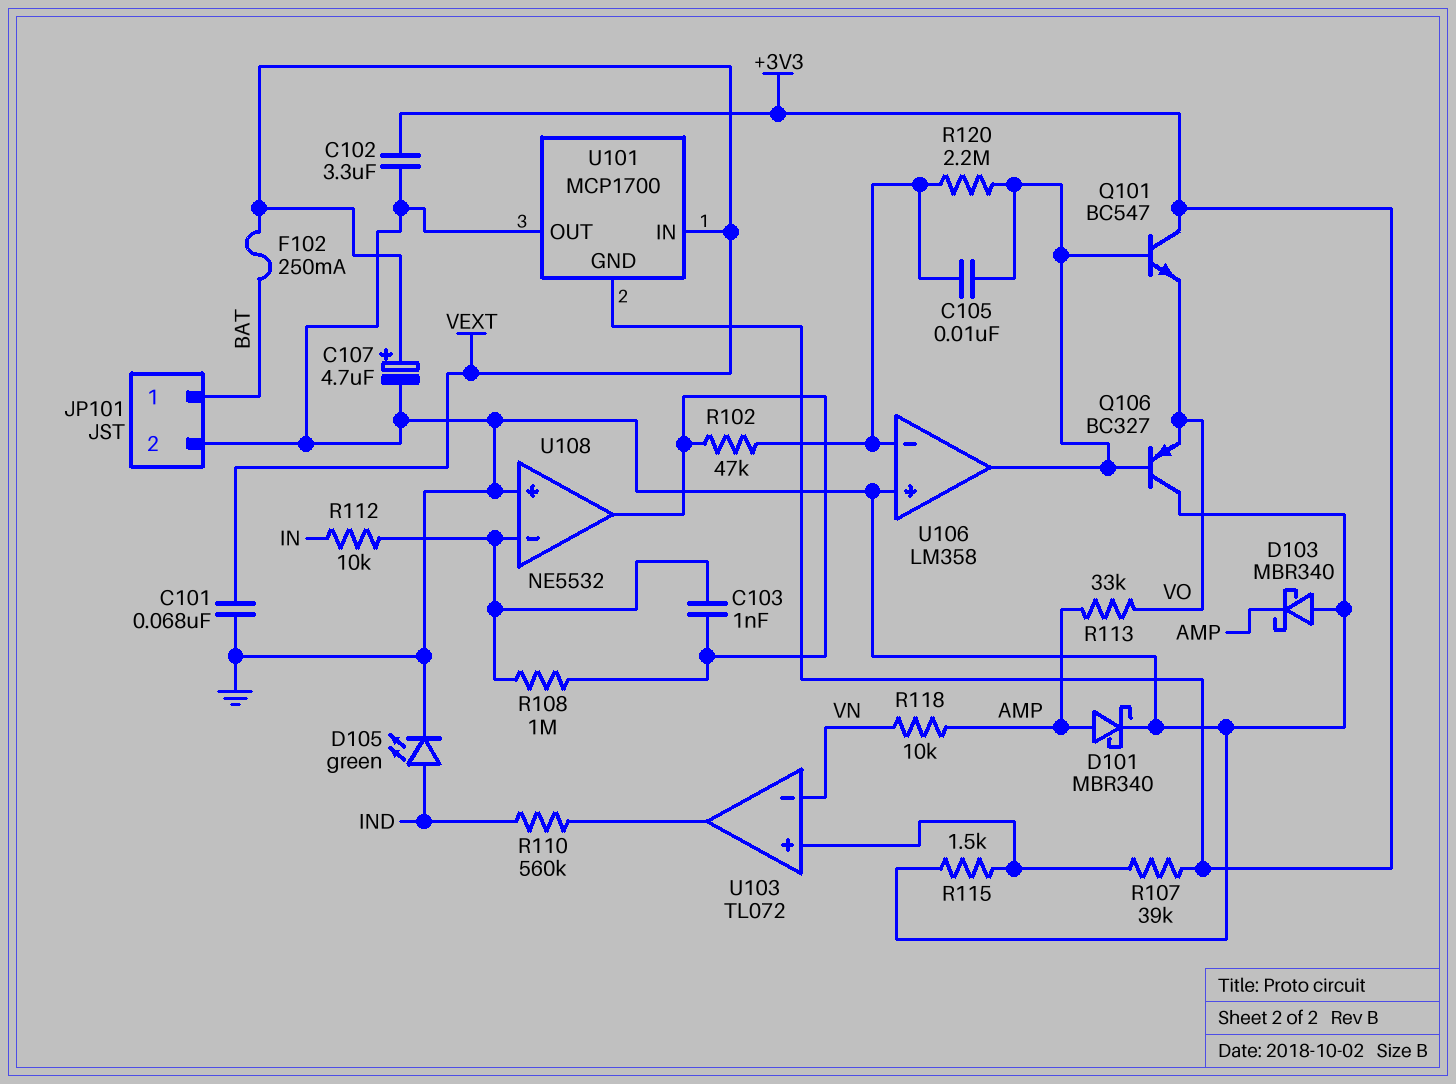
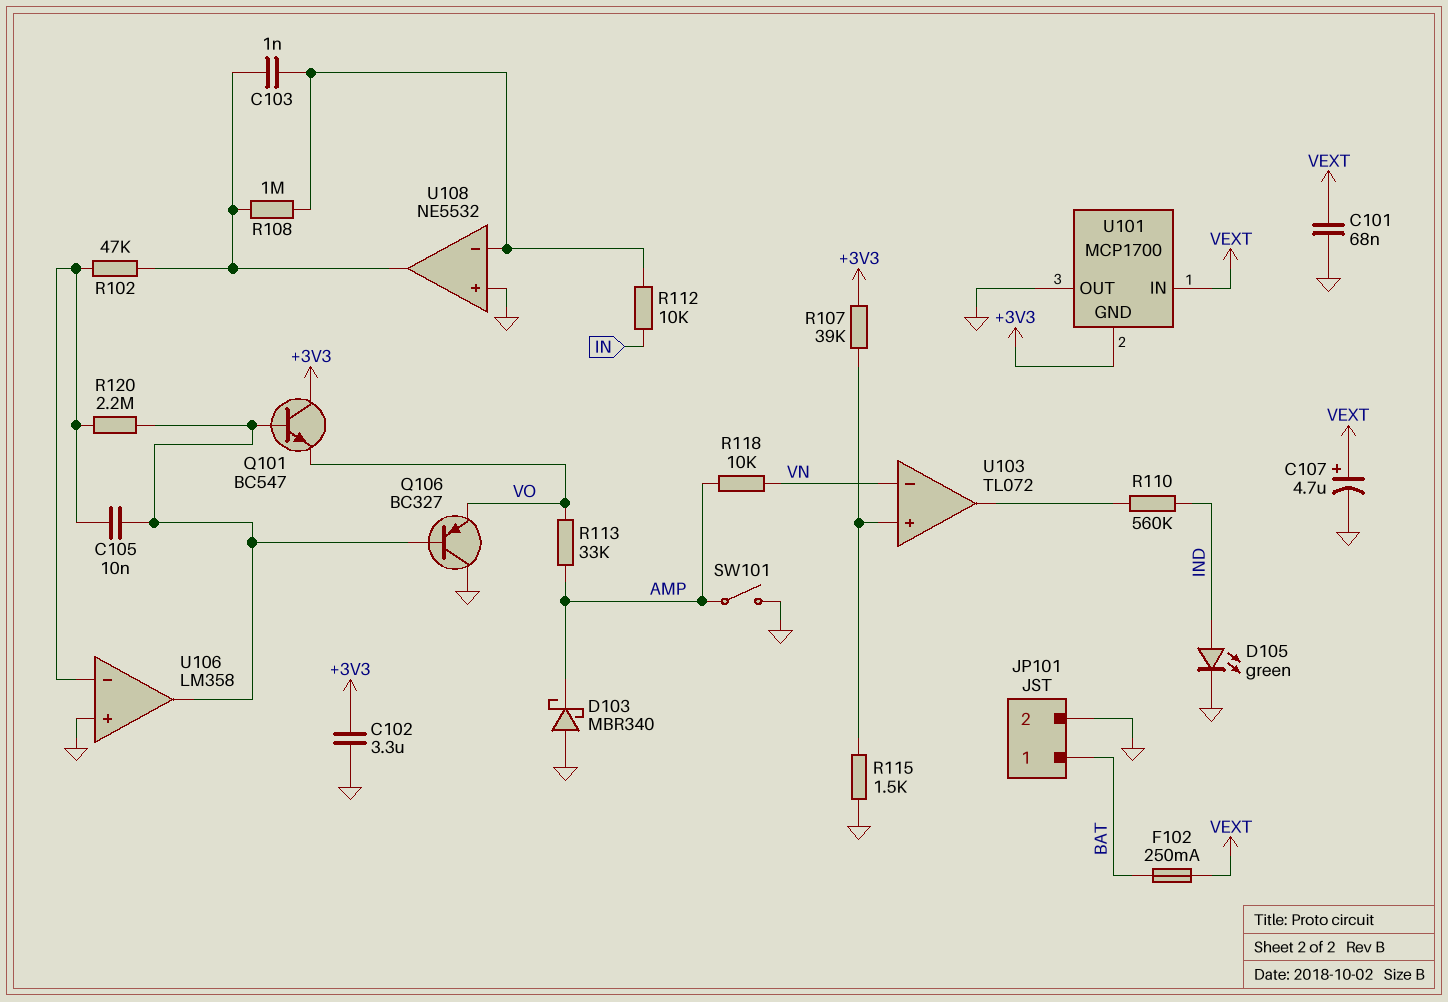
D101: schottky MBR340 (A AMP, K GND) -> none
SW101: none -> switch (AMP, GND)

